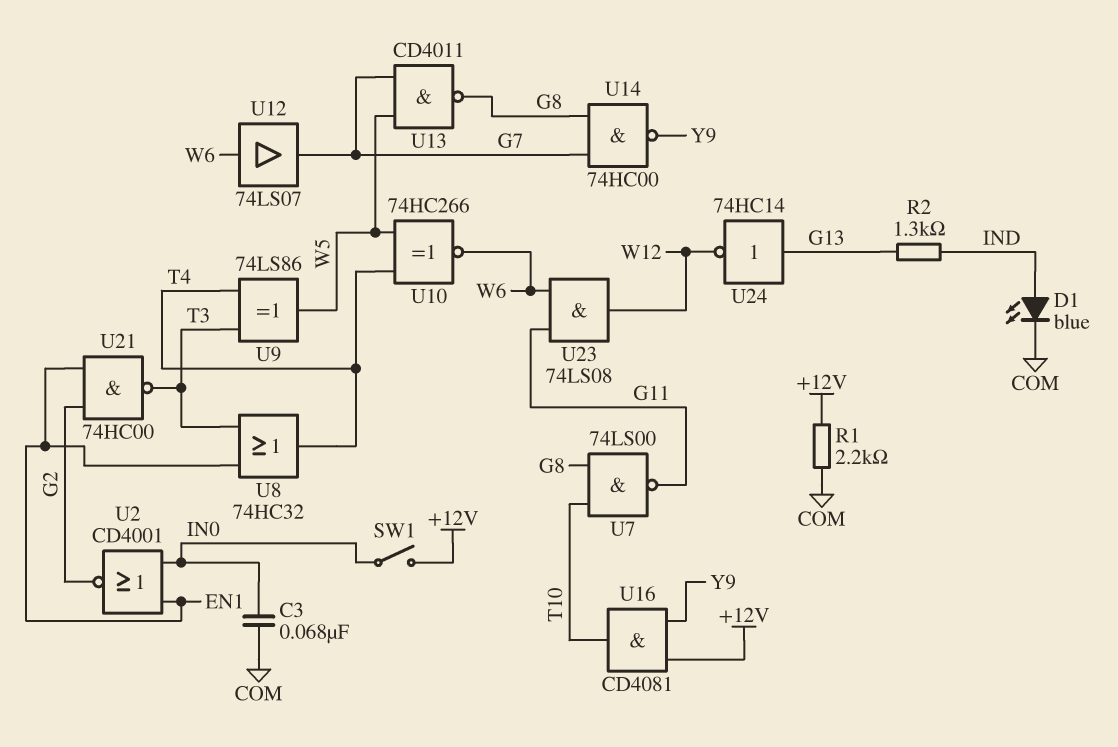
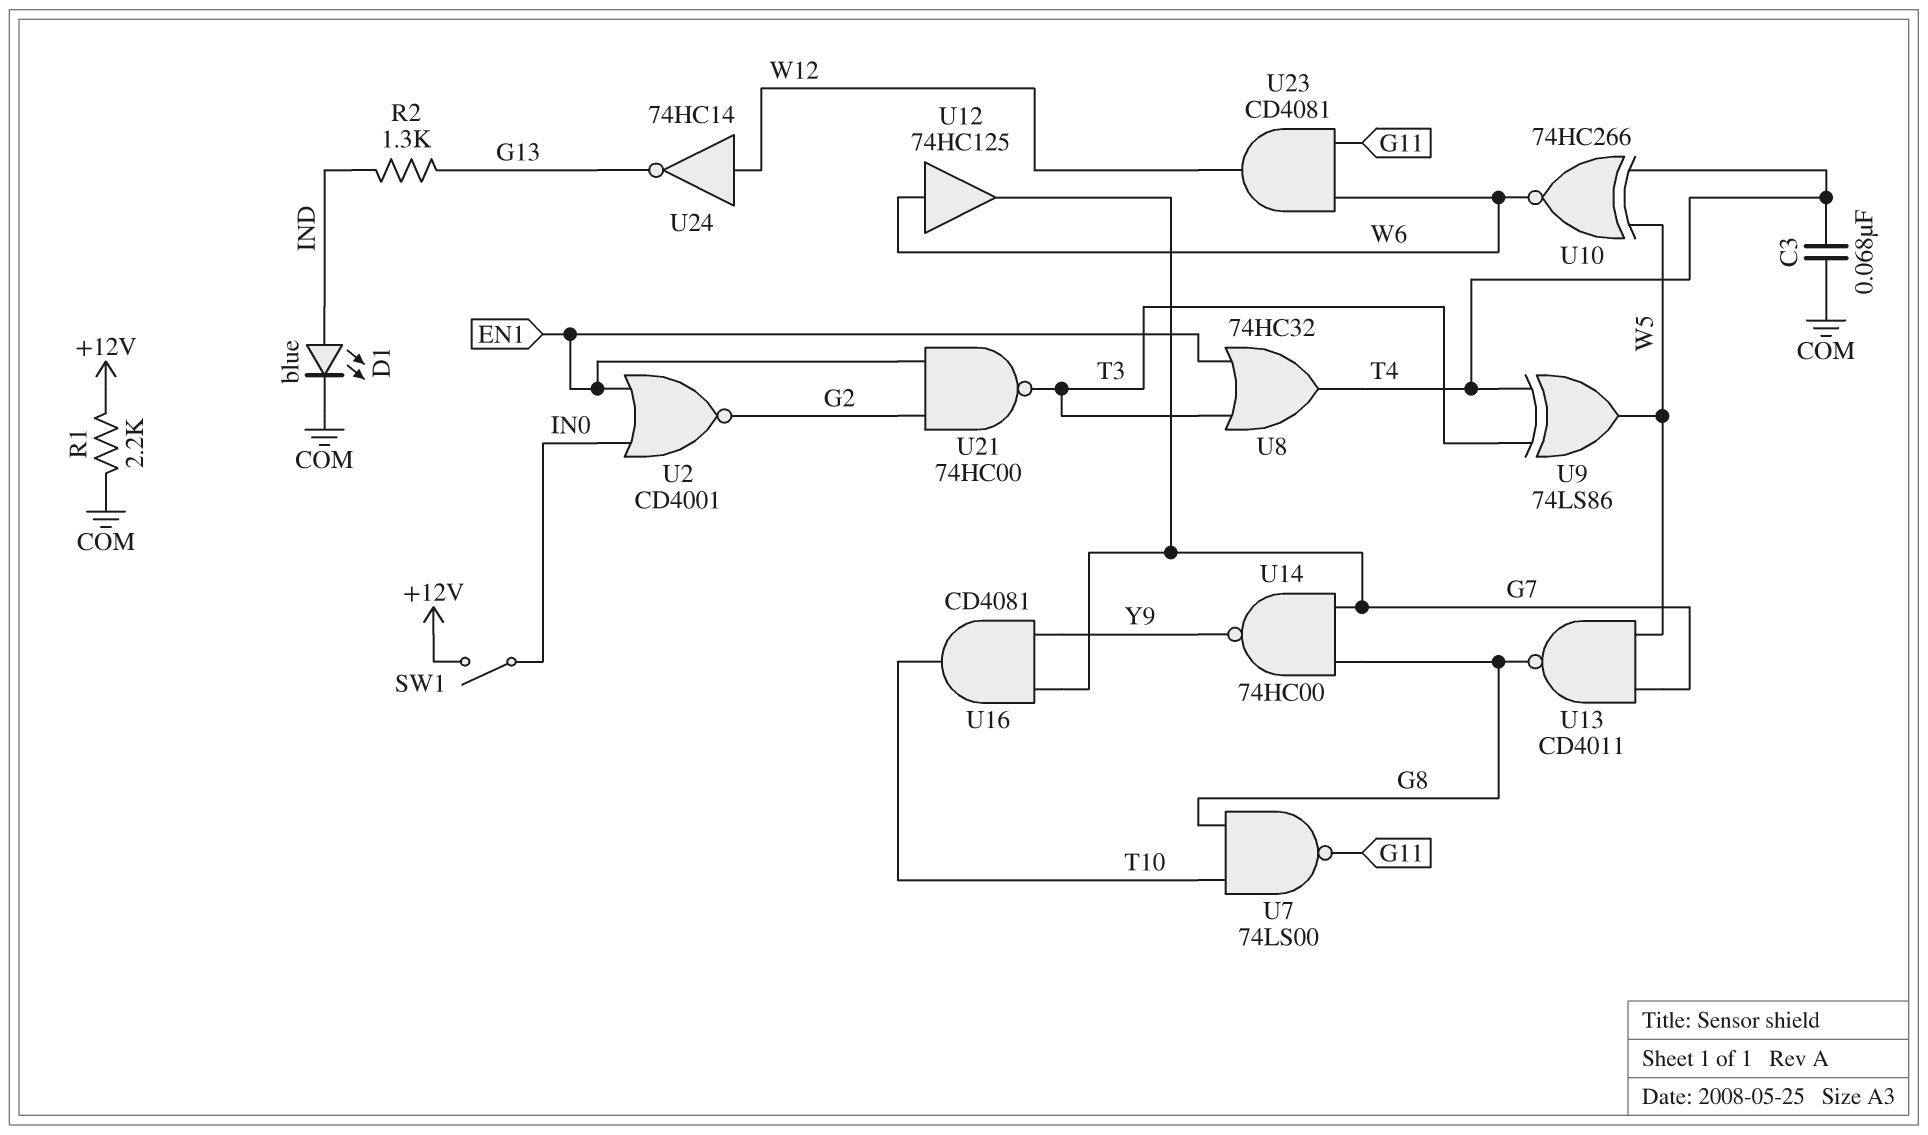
C3: 68nF (COM, IN0) -> 68nF (COM, T4)
U12: buffer 74LS07 (in W6, out G7) -> buffer 74HC125 (in W6, out G7)
U16: AND CD4081 (in +12V, in Y9, out T10) -> AND CD4081 (in G7, in Y9, out T10)
U23: AND 74LS08 (in G11, in W6, out W12) -> AND CD4081 (in G11, in W6, out W12)
U24: NOT 74HC14 (in G13, out W12) -> NOT 74HC14 (in W12, out G13)

